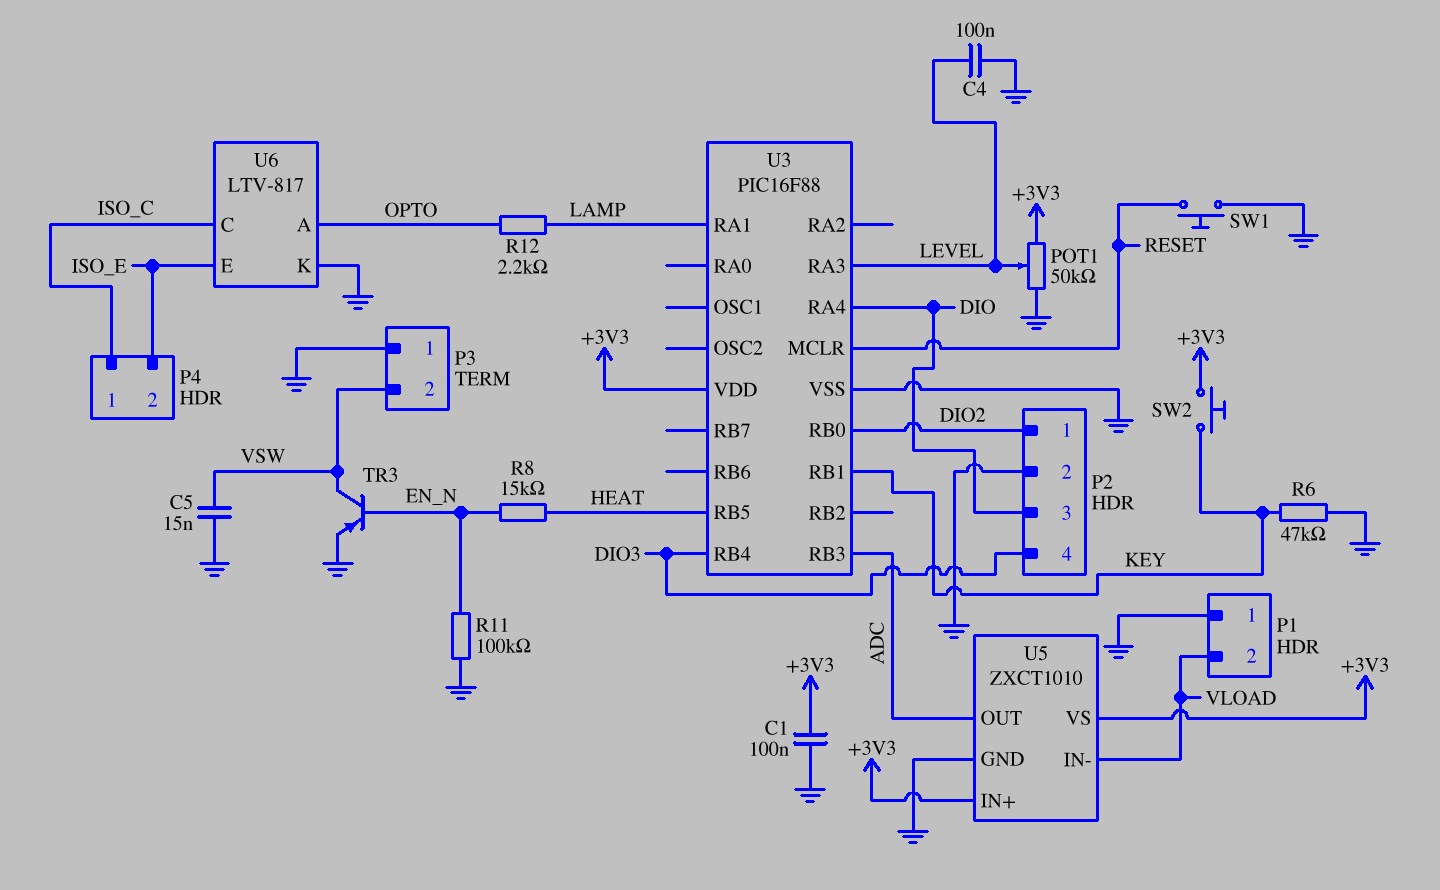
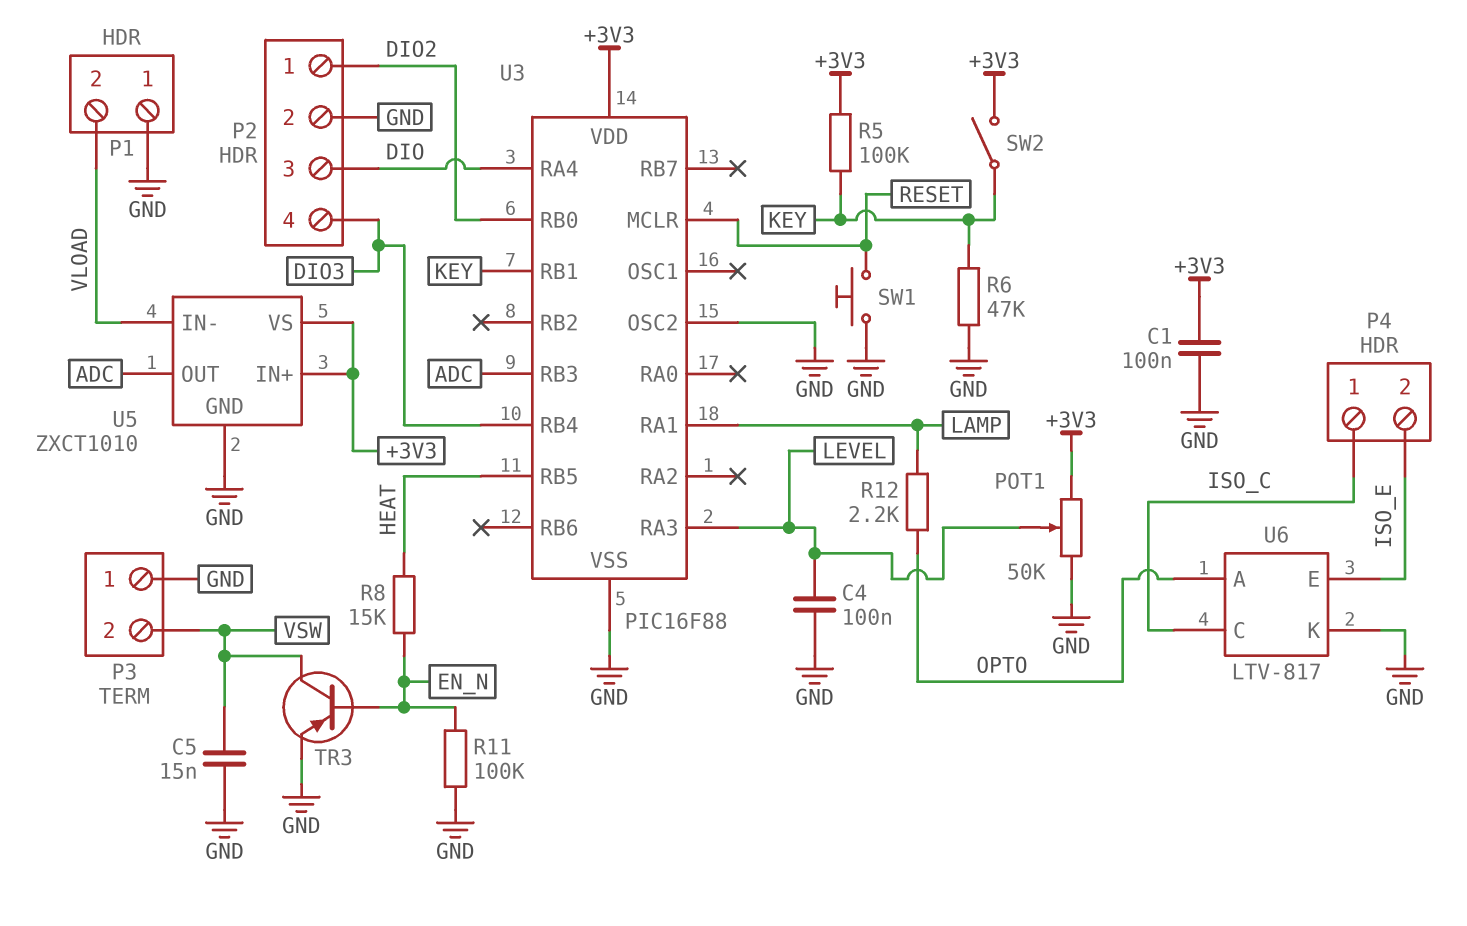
R5: none -> 100k (+3V3, KEY)
SW2: button (+3V3, KEY) -> switch (+3V3, KEY)
U3 pin OSC2: none -> GND

